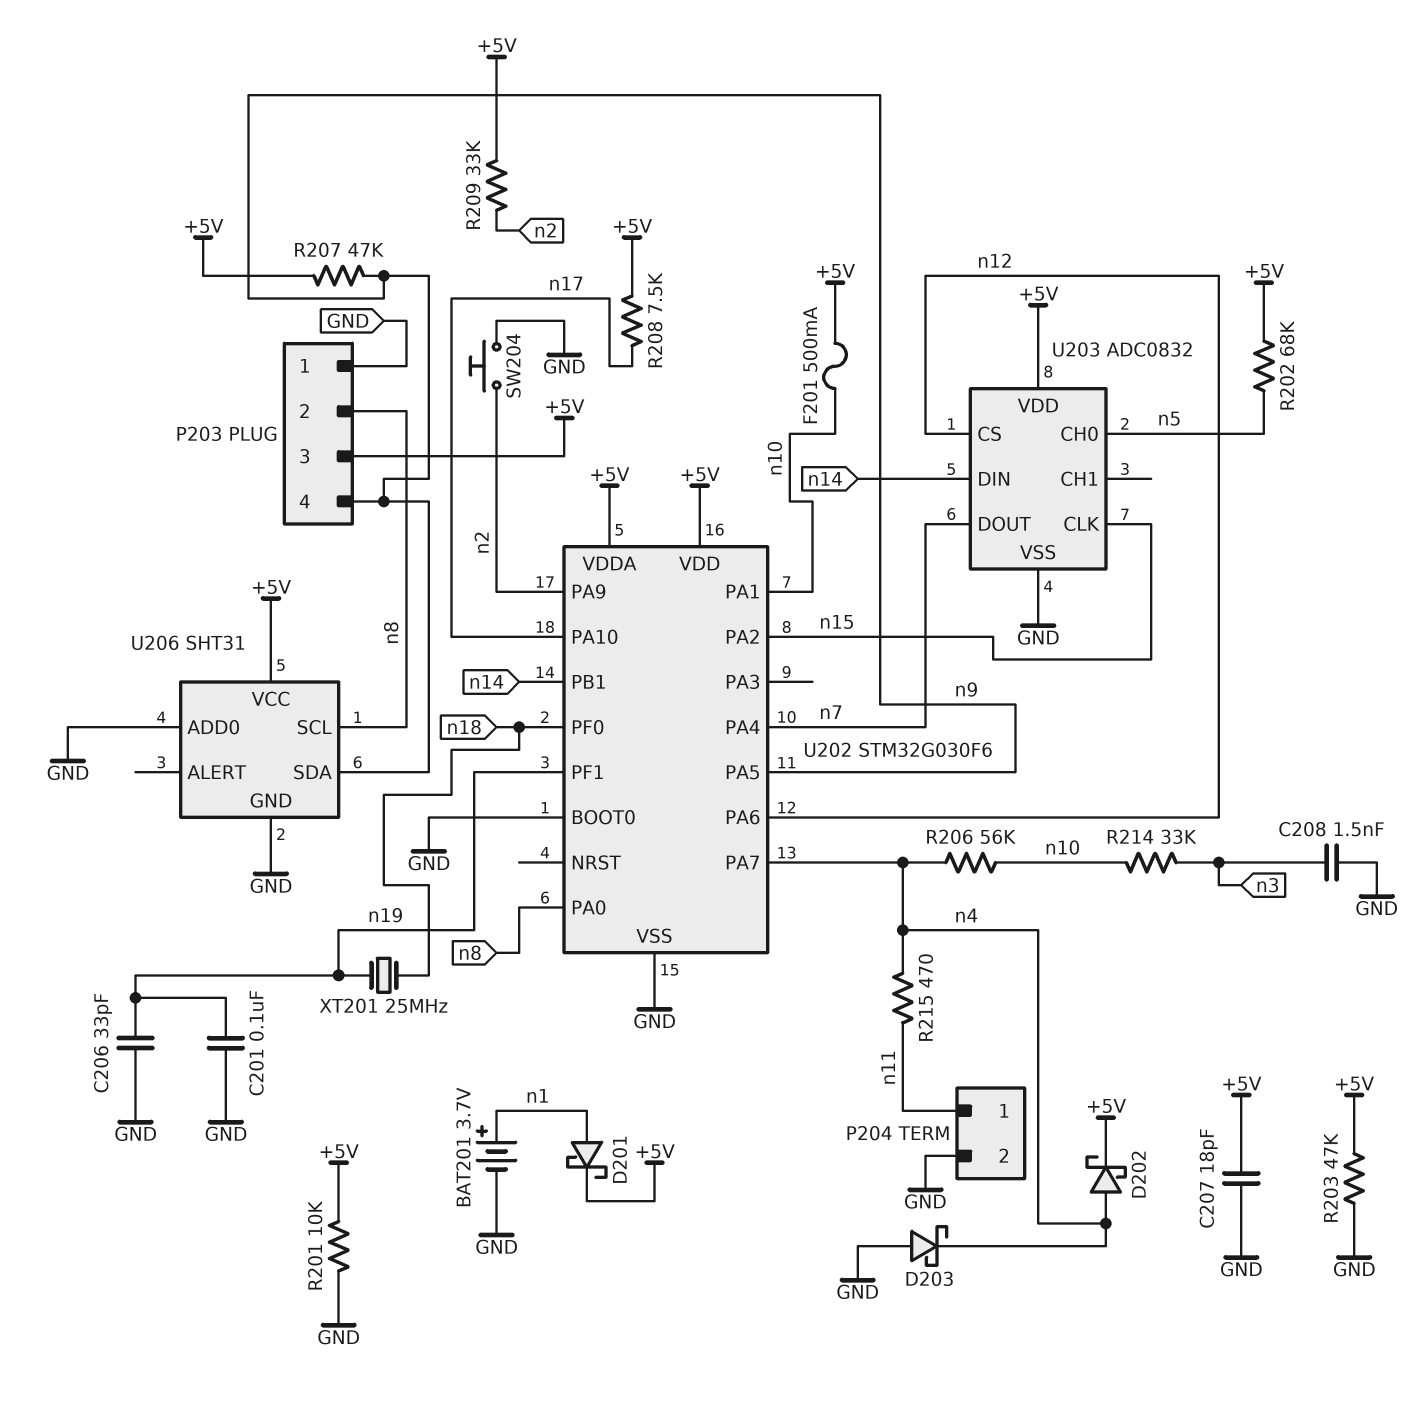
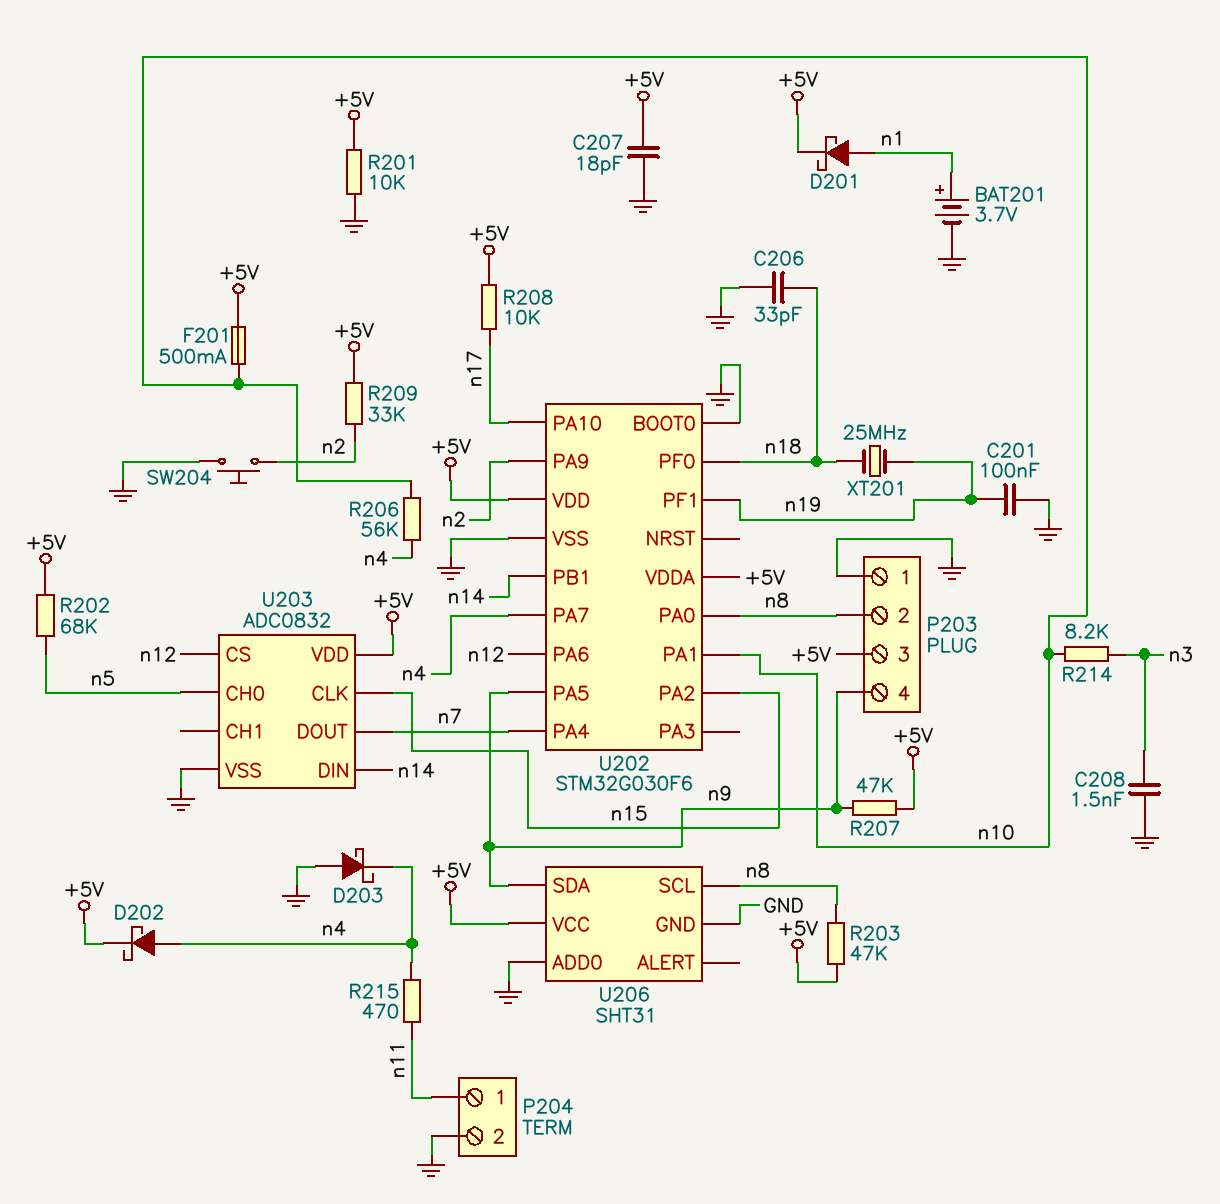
C206: 33pF (GND, n19) -> 33pF (GND, n18)
R203: 47k (+5V, GND) -> 47k (+5V, n8)
R208: 7.5k (+5V, n17) -> 10k (+5V, n17)
R214: 33k (n3, n10) -> 8.2k (n3, n10)

